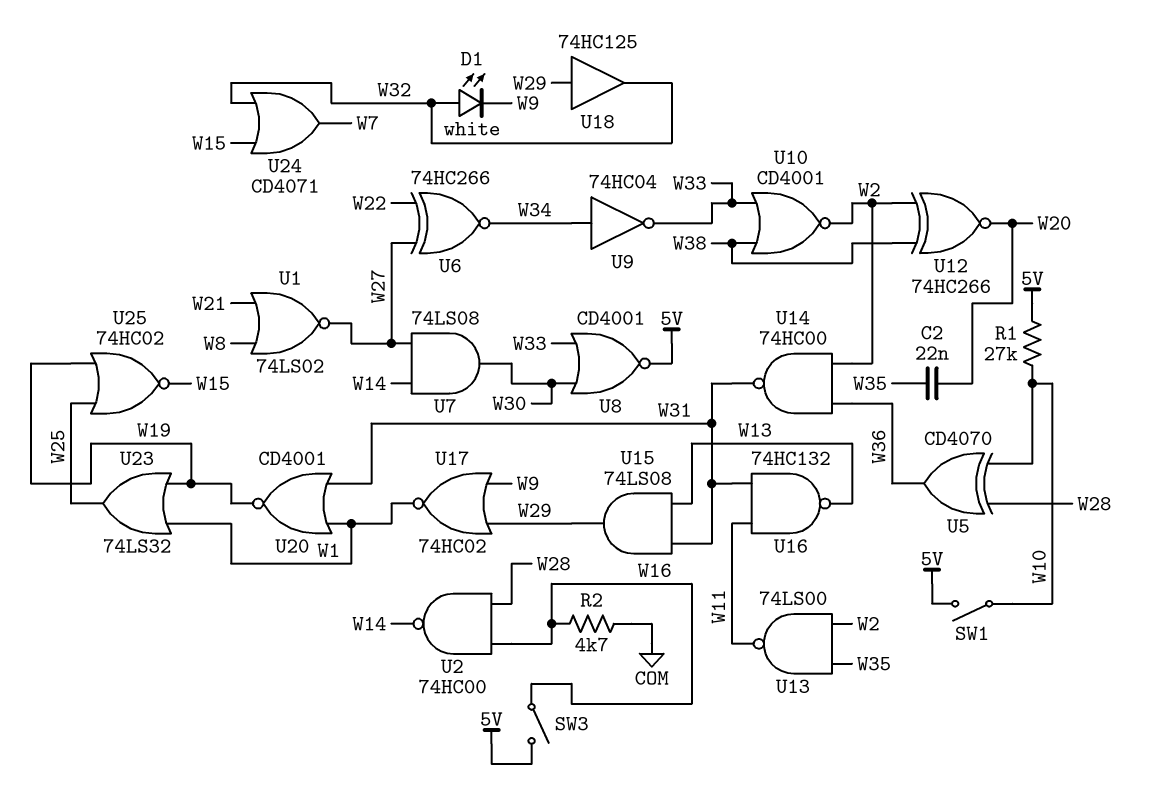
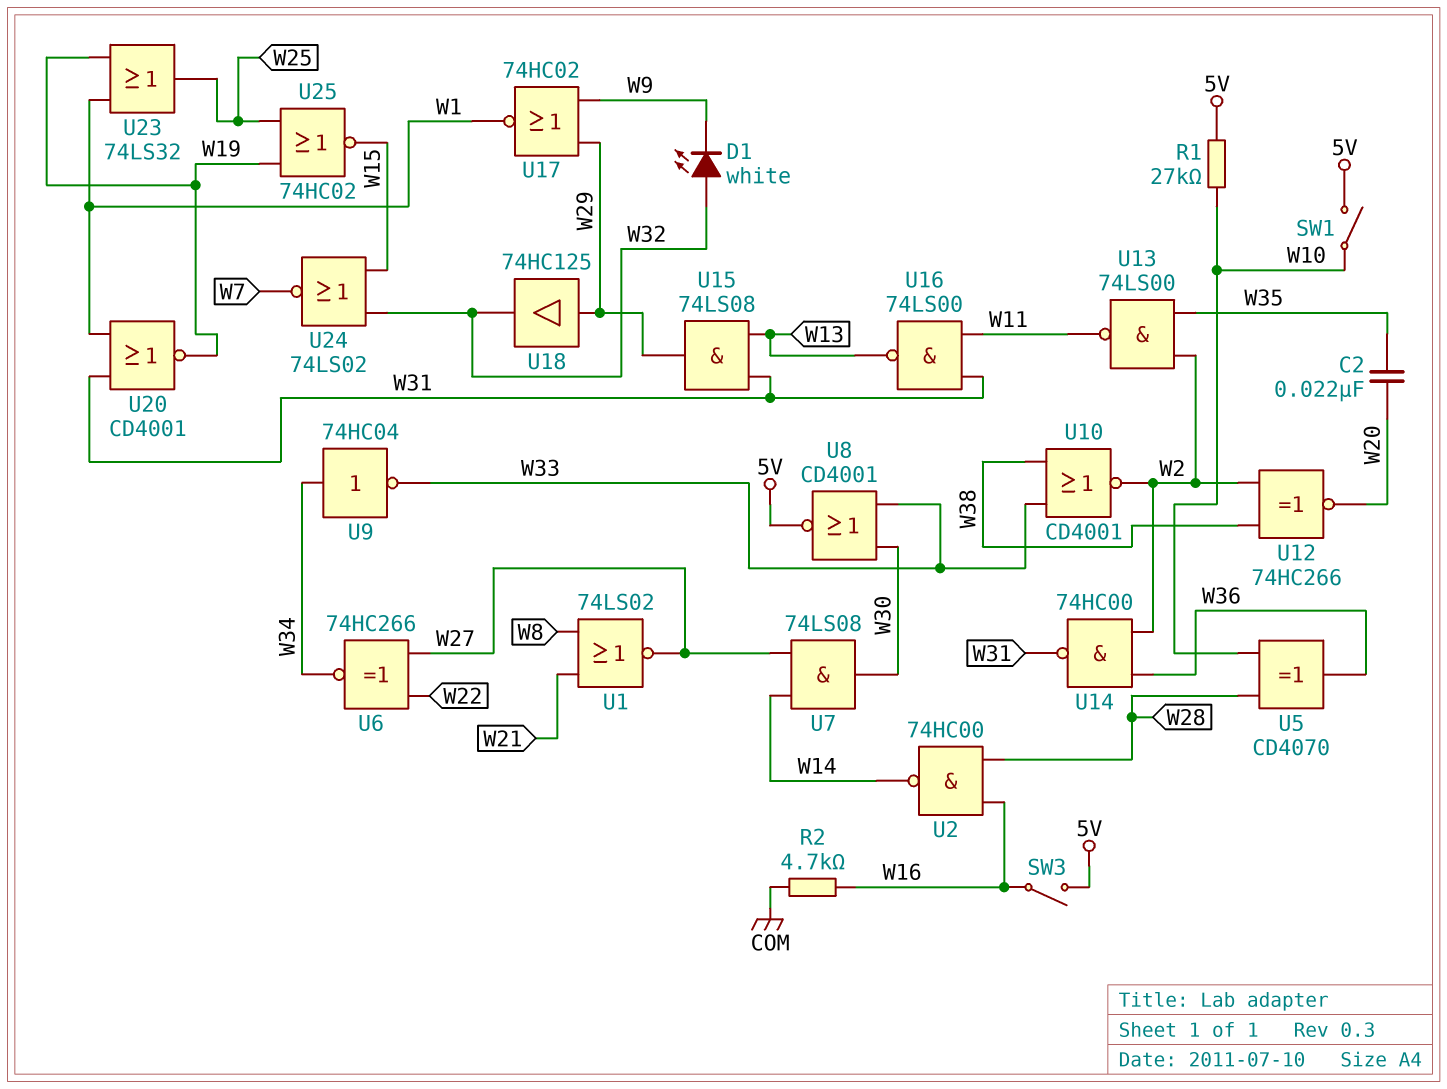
U16: NAND 74HC132 (in W11, in W31, out W13) -> NAND 74LS00 (in W11, in W31, out W13)
U24: OR CD4071 (in W15, in W32, out W7) -> NOR 74LS02 (in W15, in W32, out W7)

